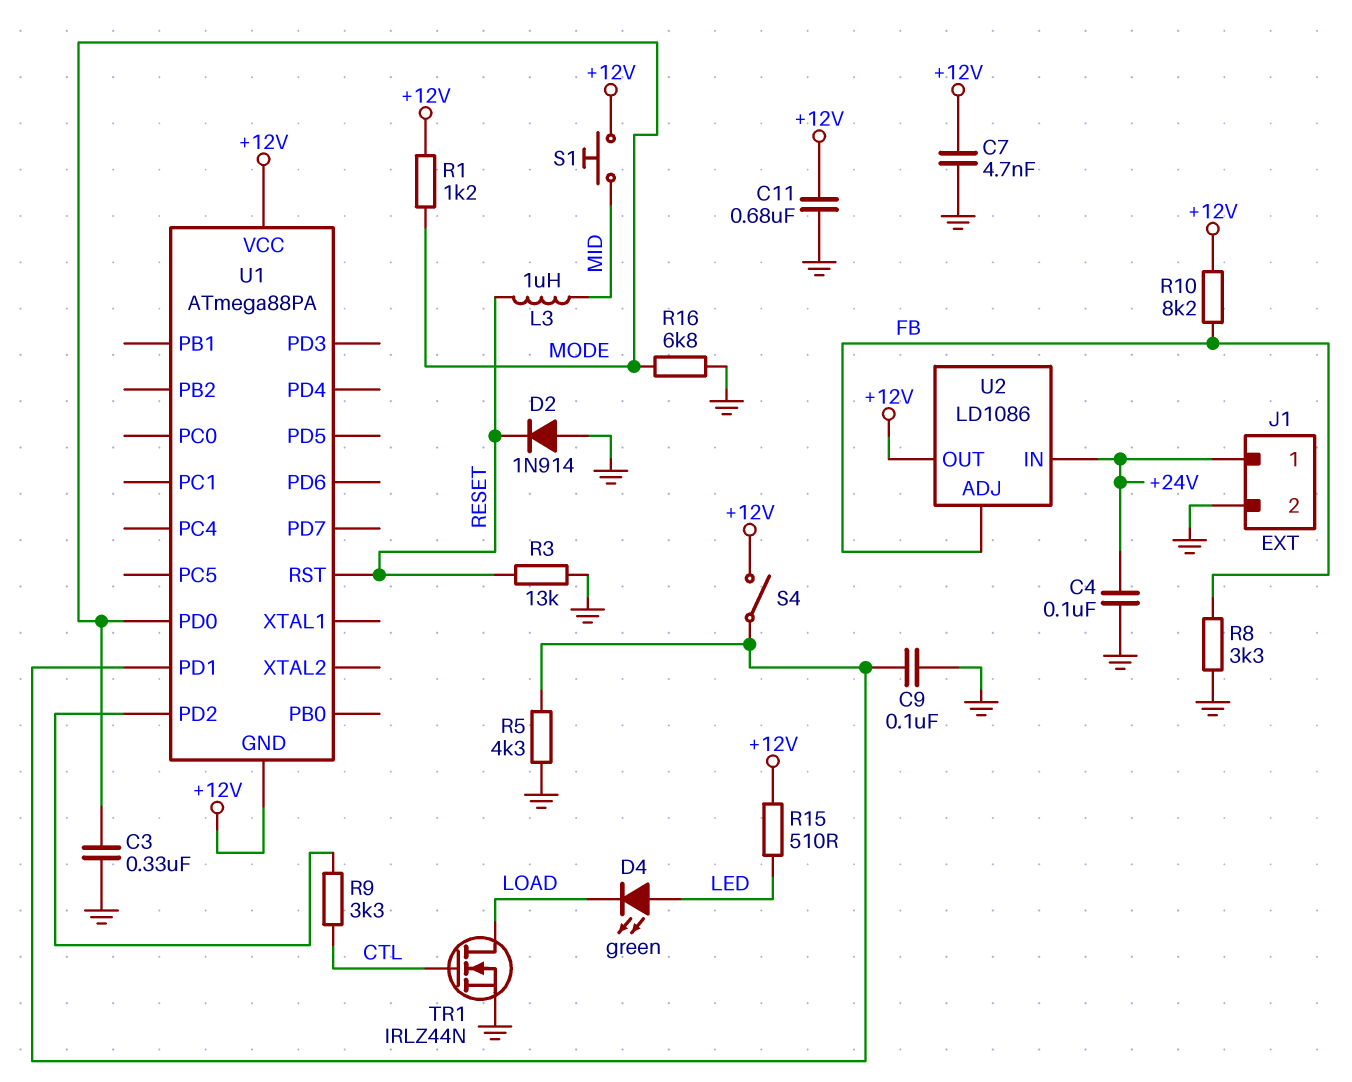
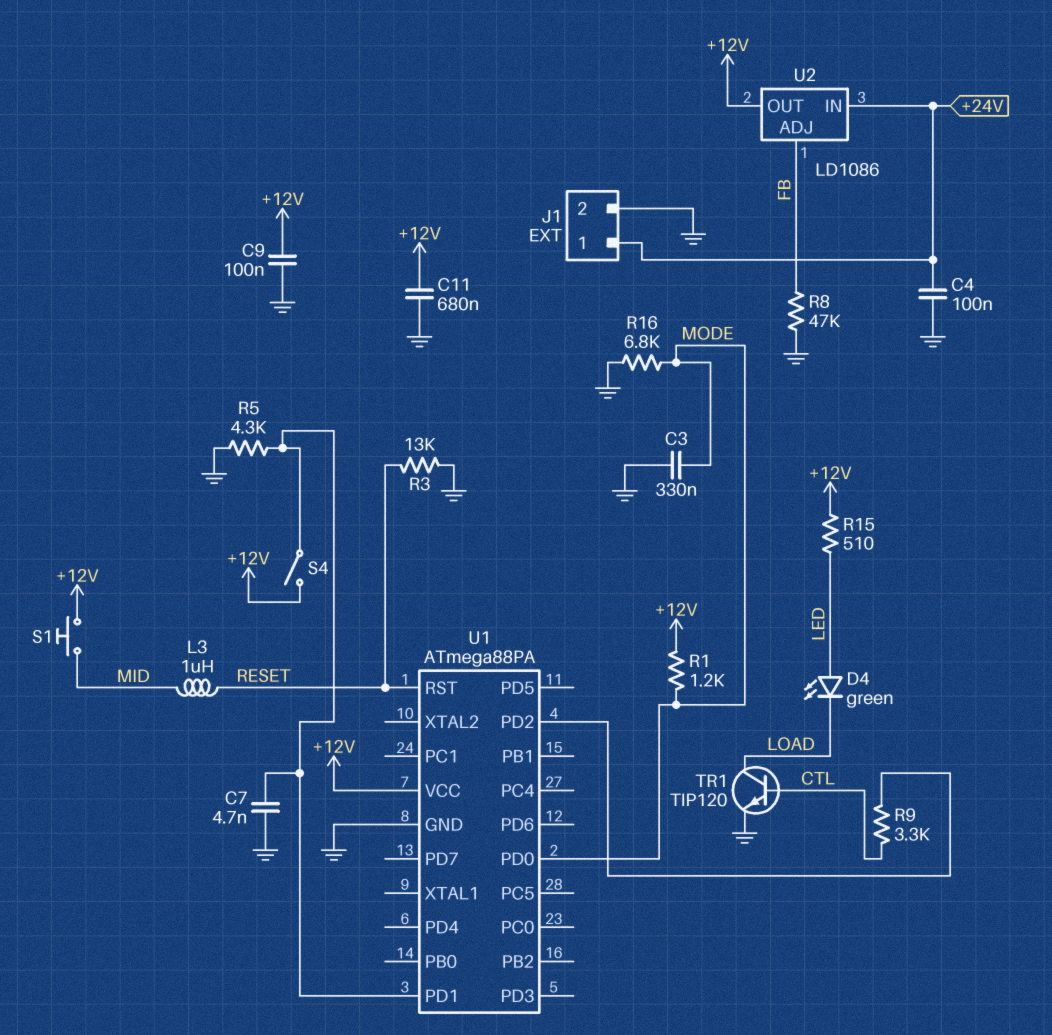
C7: 4.7nF (+12V, GND) -> 4.7nF (GND, U1/PD1)
C9: 100nF (GND, U1/PD1) -> 100nF (+12V, GND)
D2: diode 1N914 (A GND, K RESET) -> none
R8: 3.3k (FB, GND) -> 47k (FB, GND)
R10: 8.2k (+12V, FB) -> none
TR1: NMOS IRLZ44N (G CTL, D LOAD, S GND) -> NPN TIP120 (B CTL, C LOAD, E GND)
U1 pin GND: +12V -> GND

